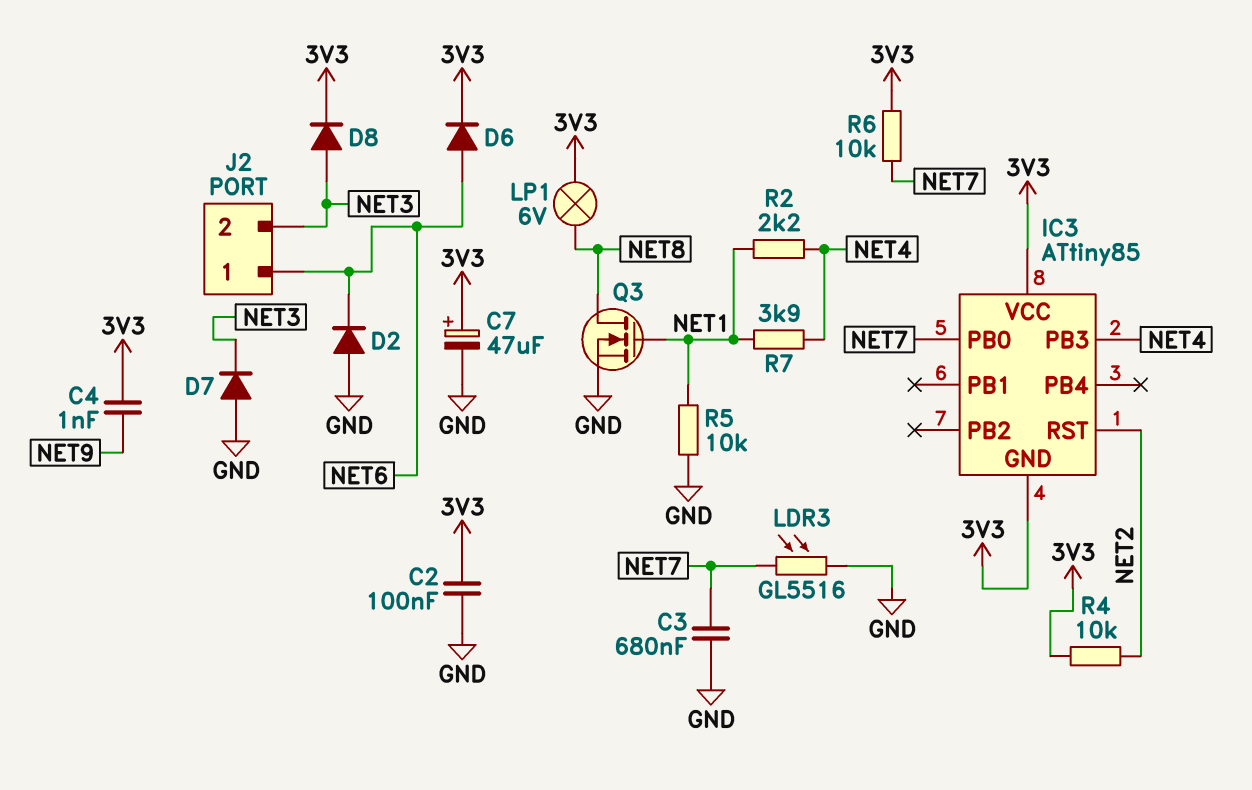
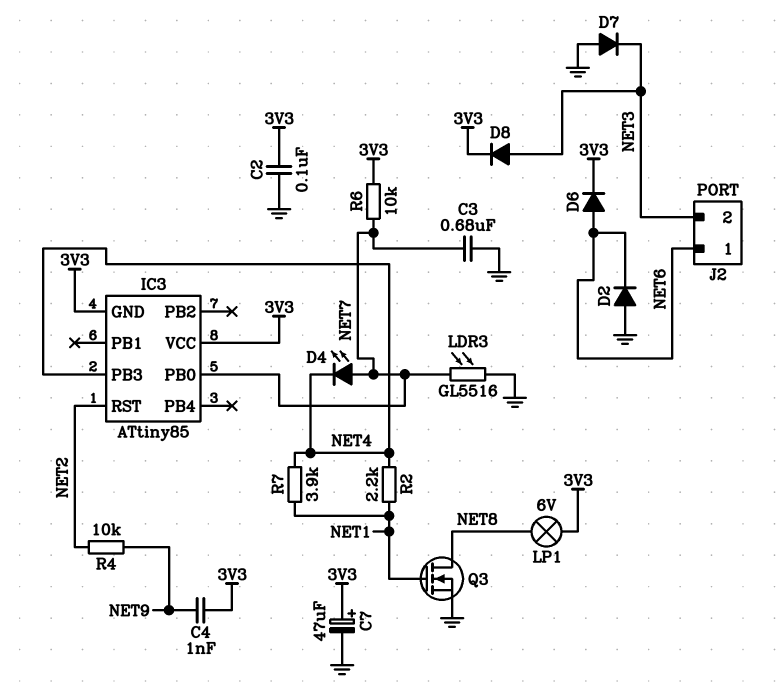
D4: none -> LED (A NET7, K NET4)
R4: 10k (3V3, NET2) -> 10k (NET2, NET9)
R5: 10k (GND, NET1) -> none

